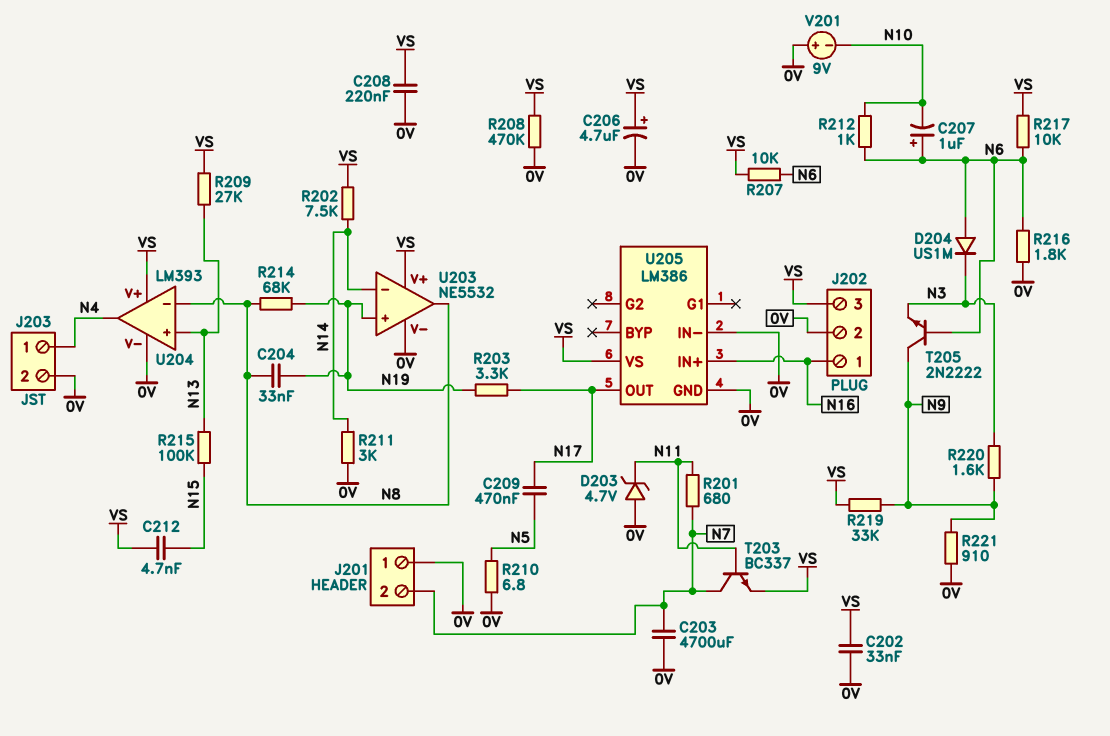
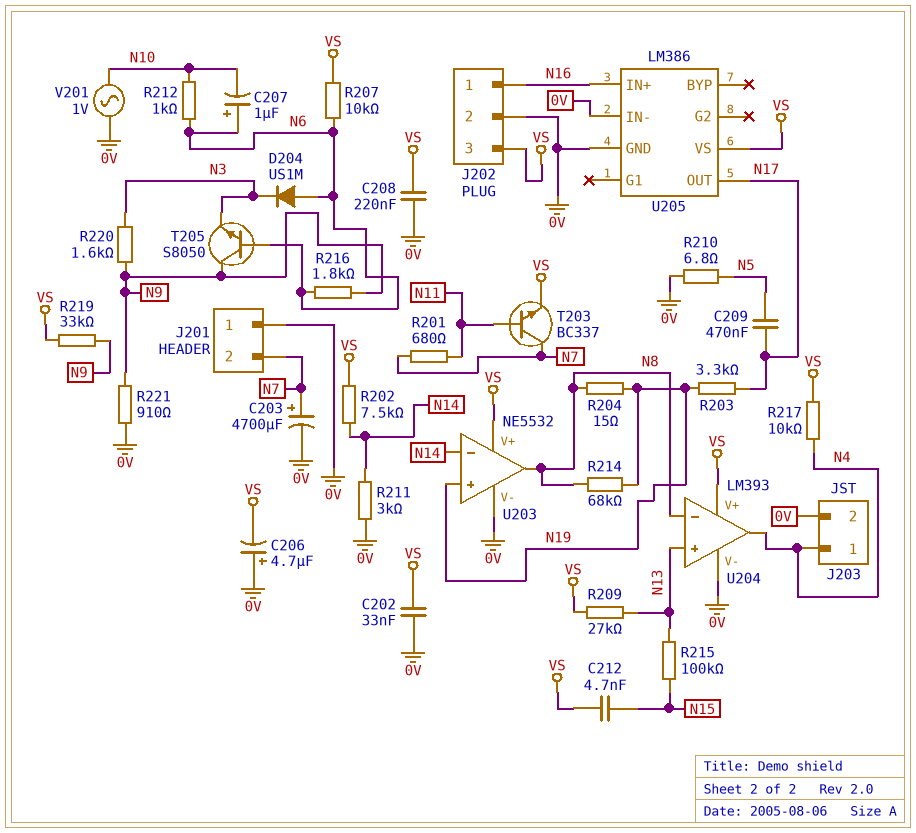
C203: 4700uF (0V, N7) -> 4700uF (plus N7, minus 0V)
C204: 33nF (N8, N19) -> none
C206: 4.7uF (plus VS, minus 0V) -> 4.7uF (plus 0V, minus VS)
D203: zener 4.7V (A 0V, K N11) -> none
R204: none -> 15 (N8, N19)
R208: 470k (0V, VS) -> none
R216: 1.8k (0V, N6) -> 1.8k (N6, N9)
R217: 10k (N6, VS) -> 10k (N4, VS)
T205: NPN 2N2222 (B N6, C N9, E N3) -> NPN S8050 (B N6, C N9, E N3)
V201: 9V (plus 0V, minus N10) -> AC 1V (0V, N10)

